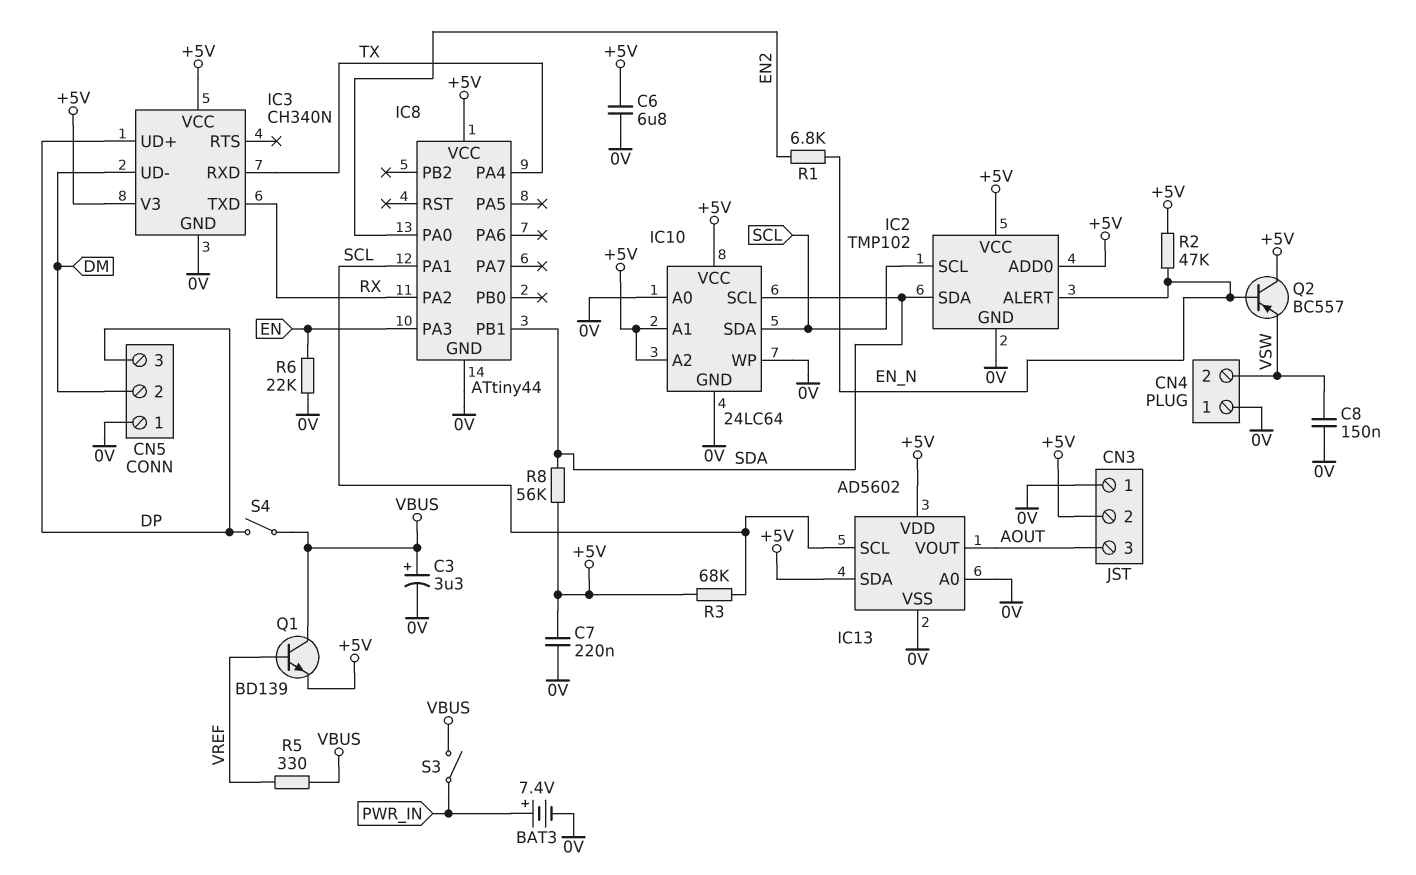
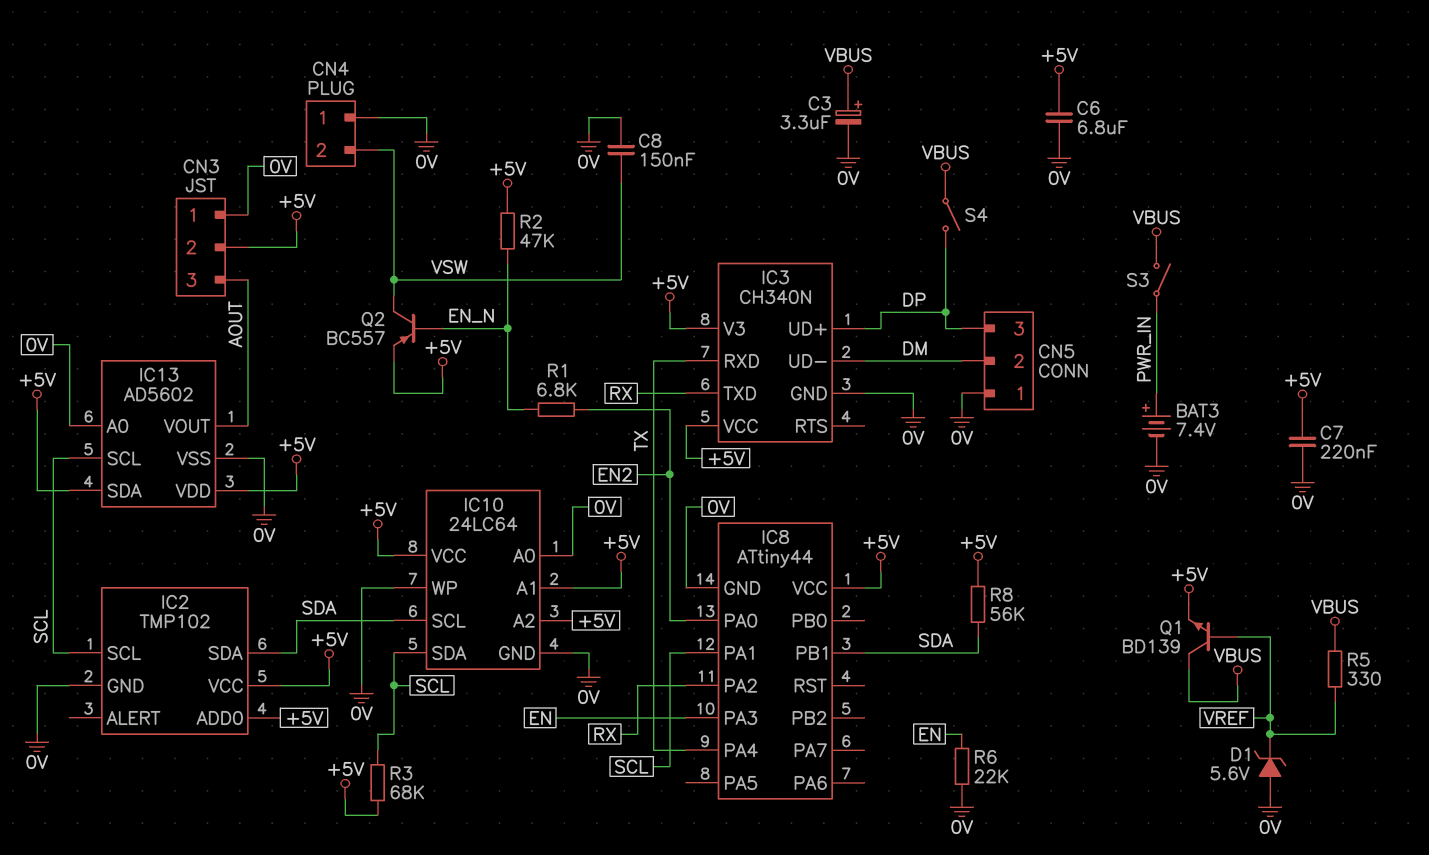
D1: none -> zener 5.6V (A 0V, K VREF)
IC2 pin ALERT: EN_N -> none
Q2: PNP BC557 (B EN_N, C +5V, E VSW) -> PNP BC557 (B EN_N, C VSW, E +5V)

